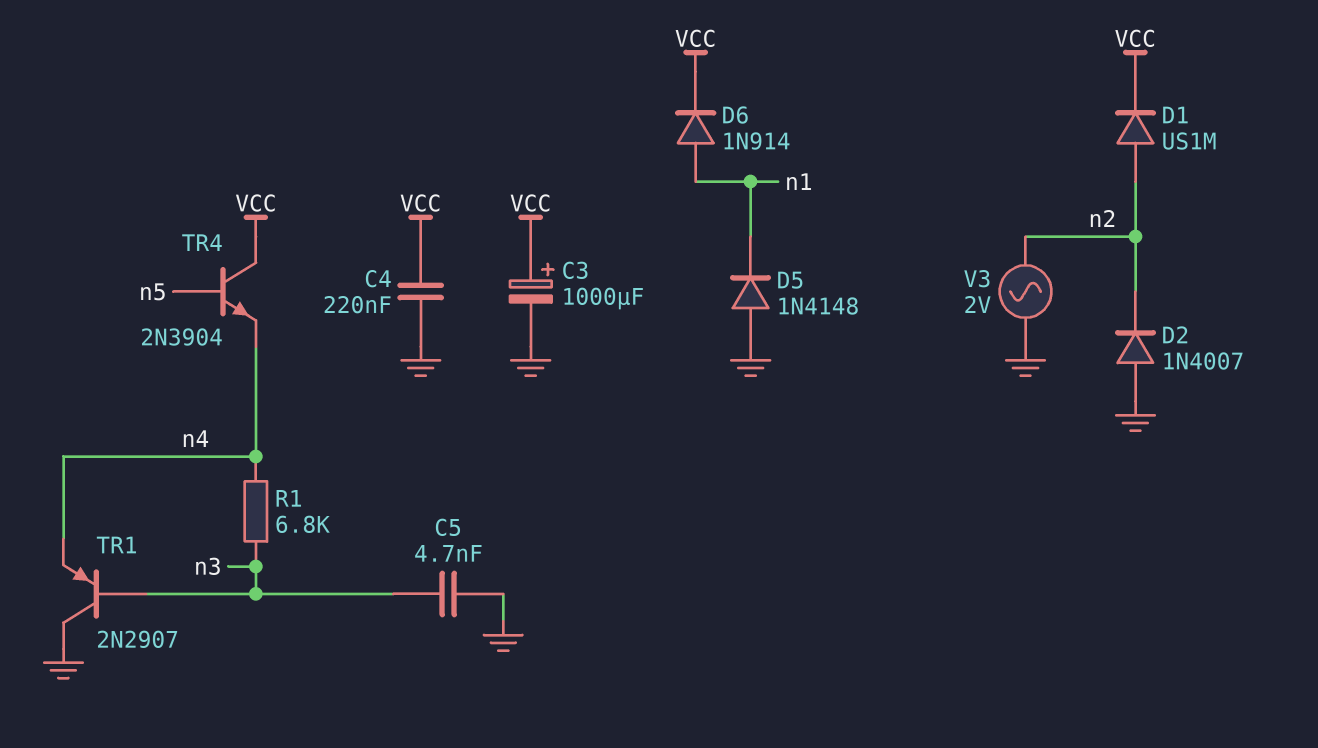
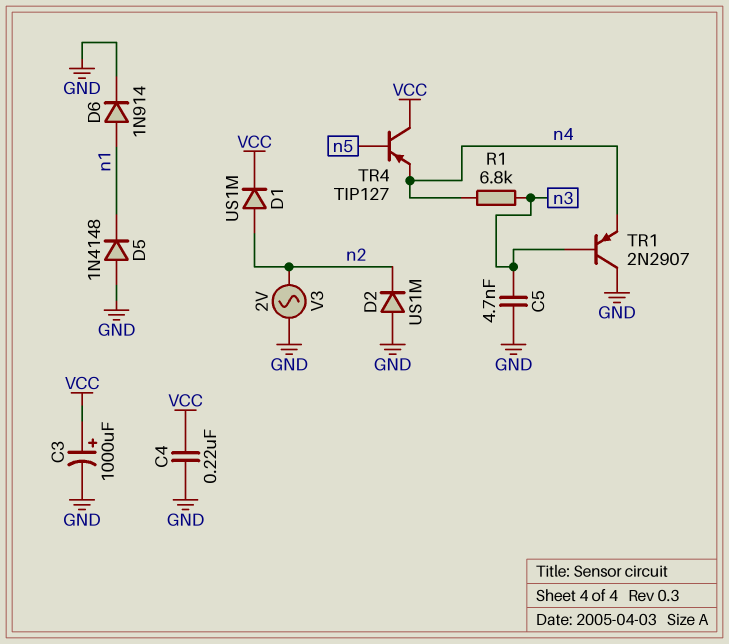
D2: diode 1N4007 (A GND, K n2) -> diode US1M (A GND, K n2)
D6: diode 1N914 (A n1, K VCC) -> diode 1N914 (A n1, K GND)
TR4: NPN 2N3904 (B n5, C VCC, E n4) -> PNP TIP127 (B n5, C VCC, E n4)

